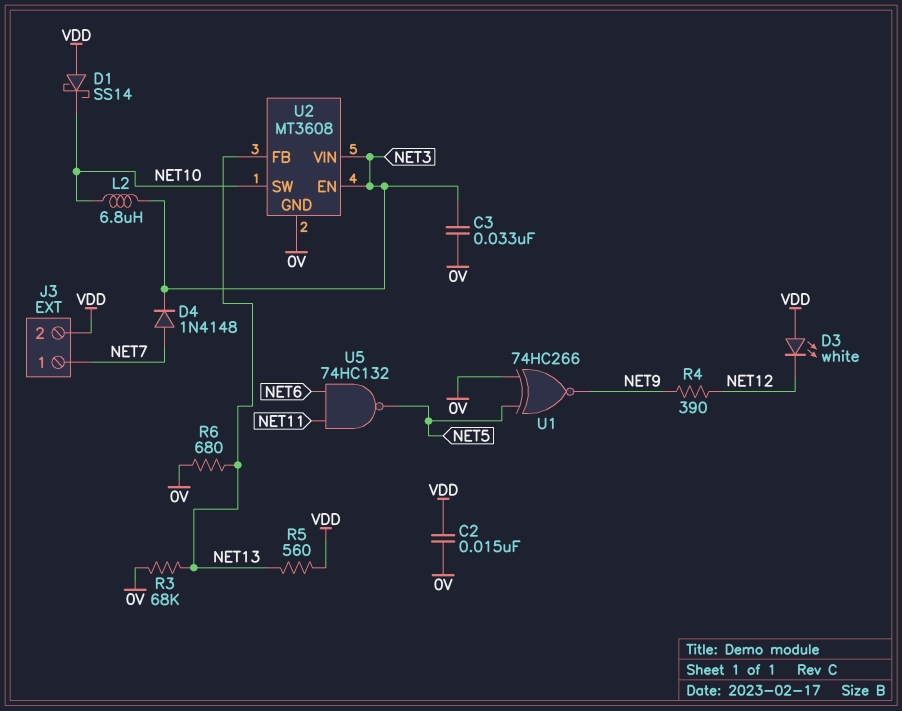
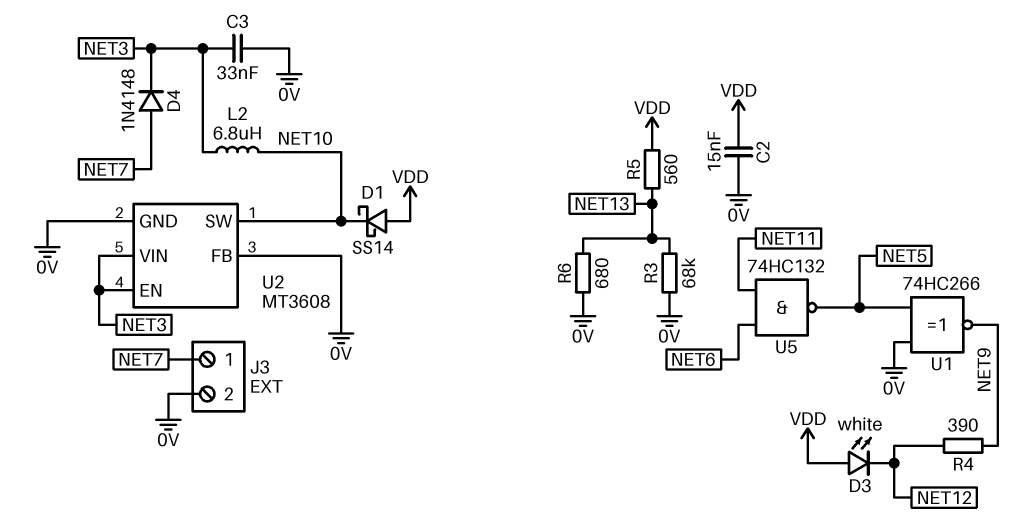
J3 pin 2: VDD -> 0V
U2 pin FB: NET13 -> 0V

